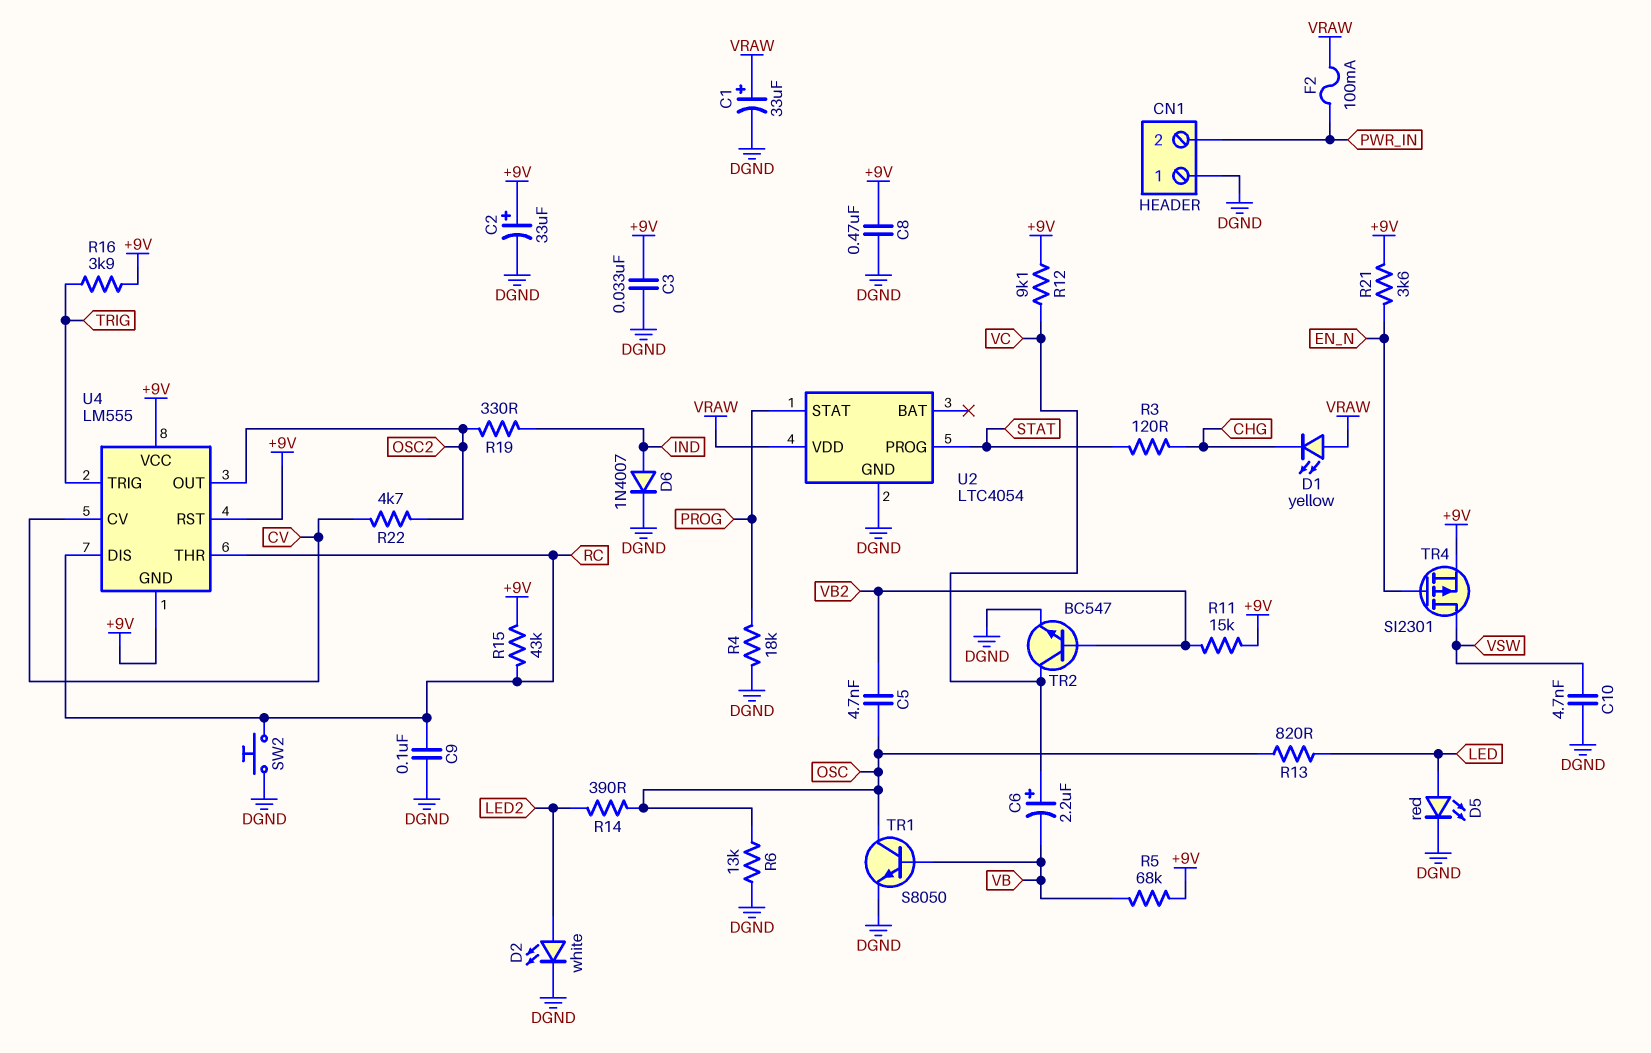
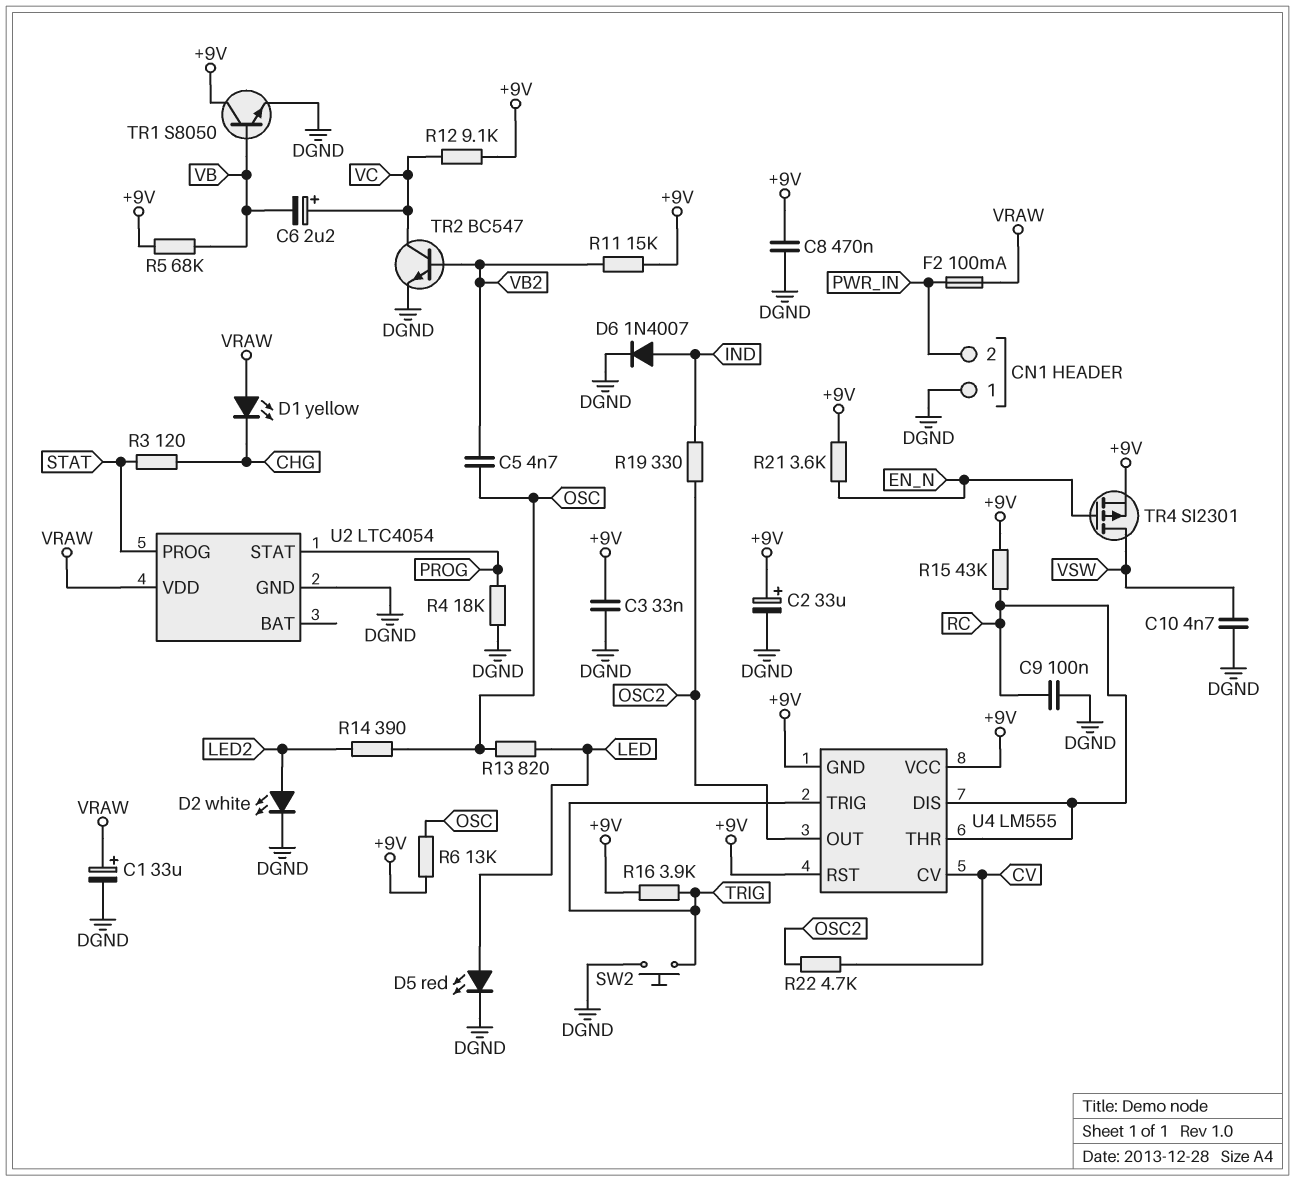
R6: 13k (DGND, OSC) -> 13k (+9V, OSC)
SW2: button (DGND, RC) -> button (DGND, TRIG)
TR1: NPN S8050 (B VB, C OSC, E DGND) -> NPN S8050 (B VB, C +9V, E DGND)

